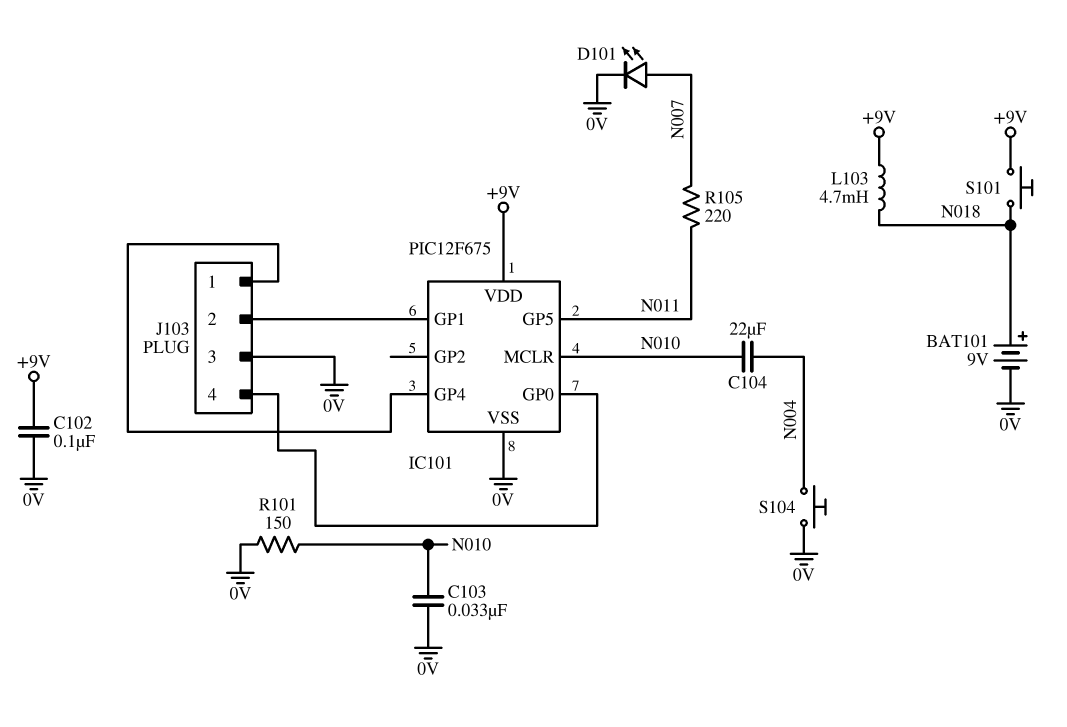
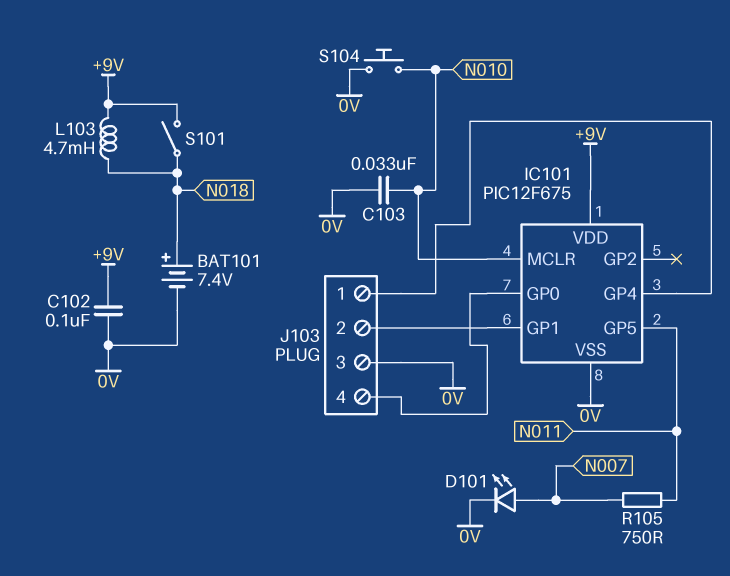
BAT101: 9V (plus N018, minus 0V) -> 7.4V (plus N018, minus 0V)
C104: 22uF (N004, N010) -> none
R101: 150 (0V, N010) -> none
R105: 220 (N007, N011) -> 750 (N007, N011)
S101: button (+9V, N018) -> switch (+9V, N018)
S104: button (0V, N004) -> button (0V, N010)

